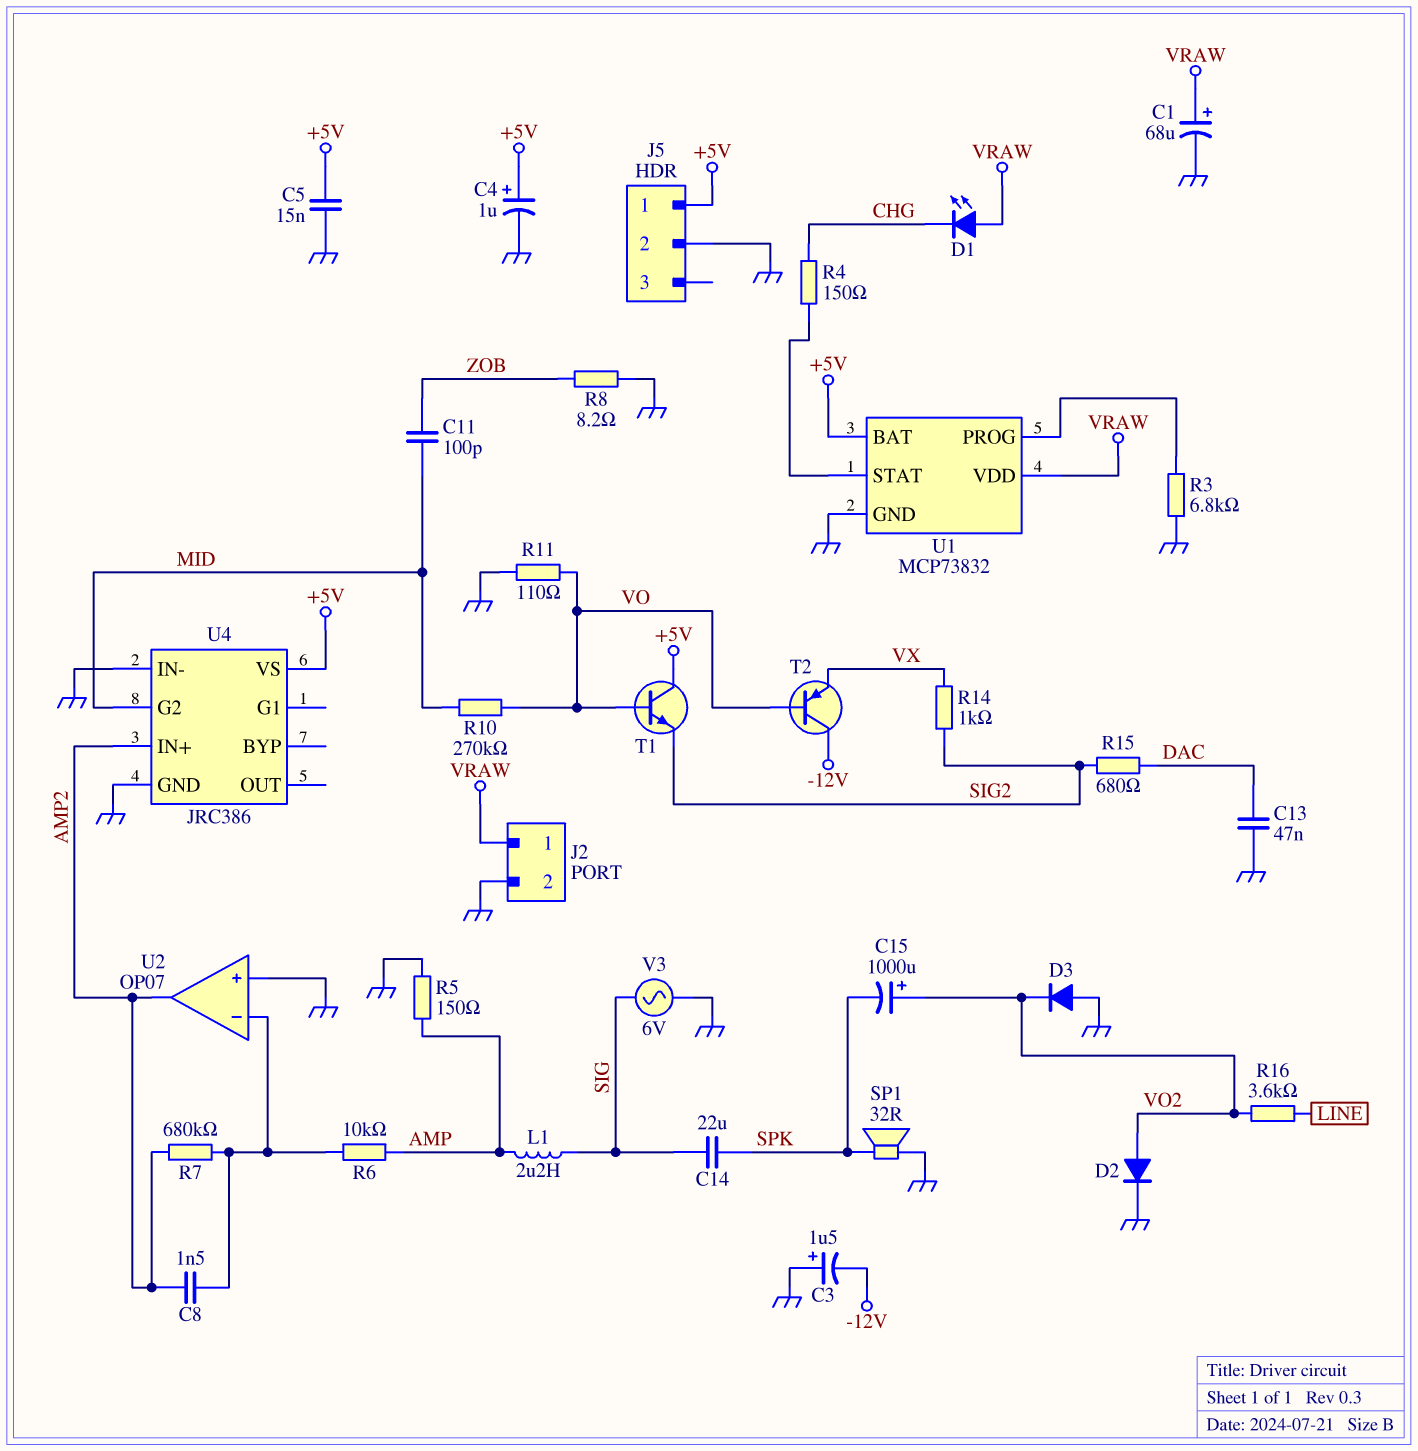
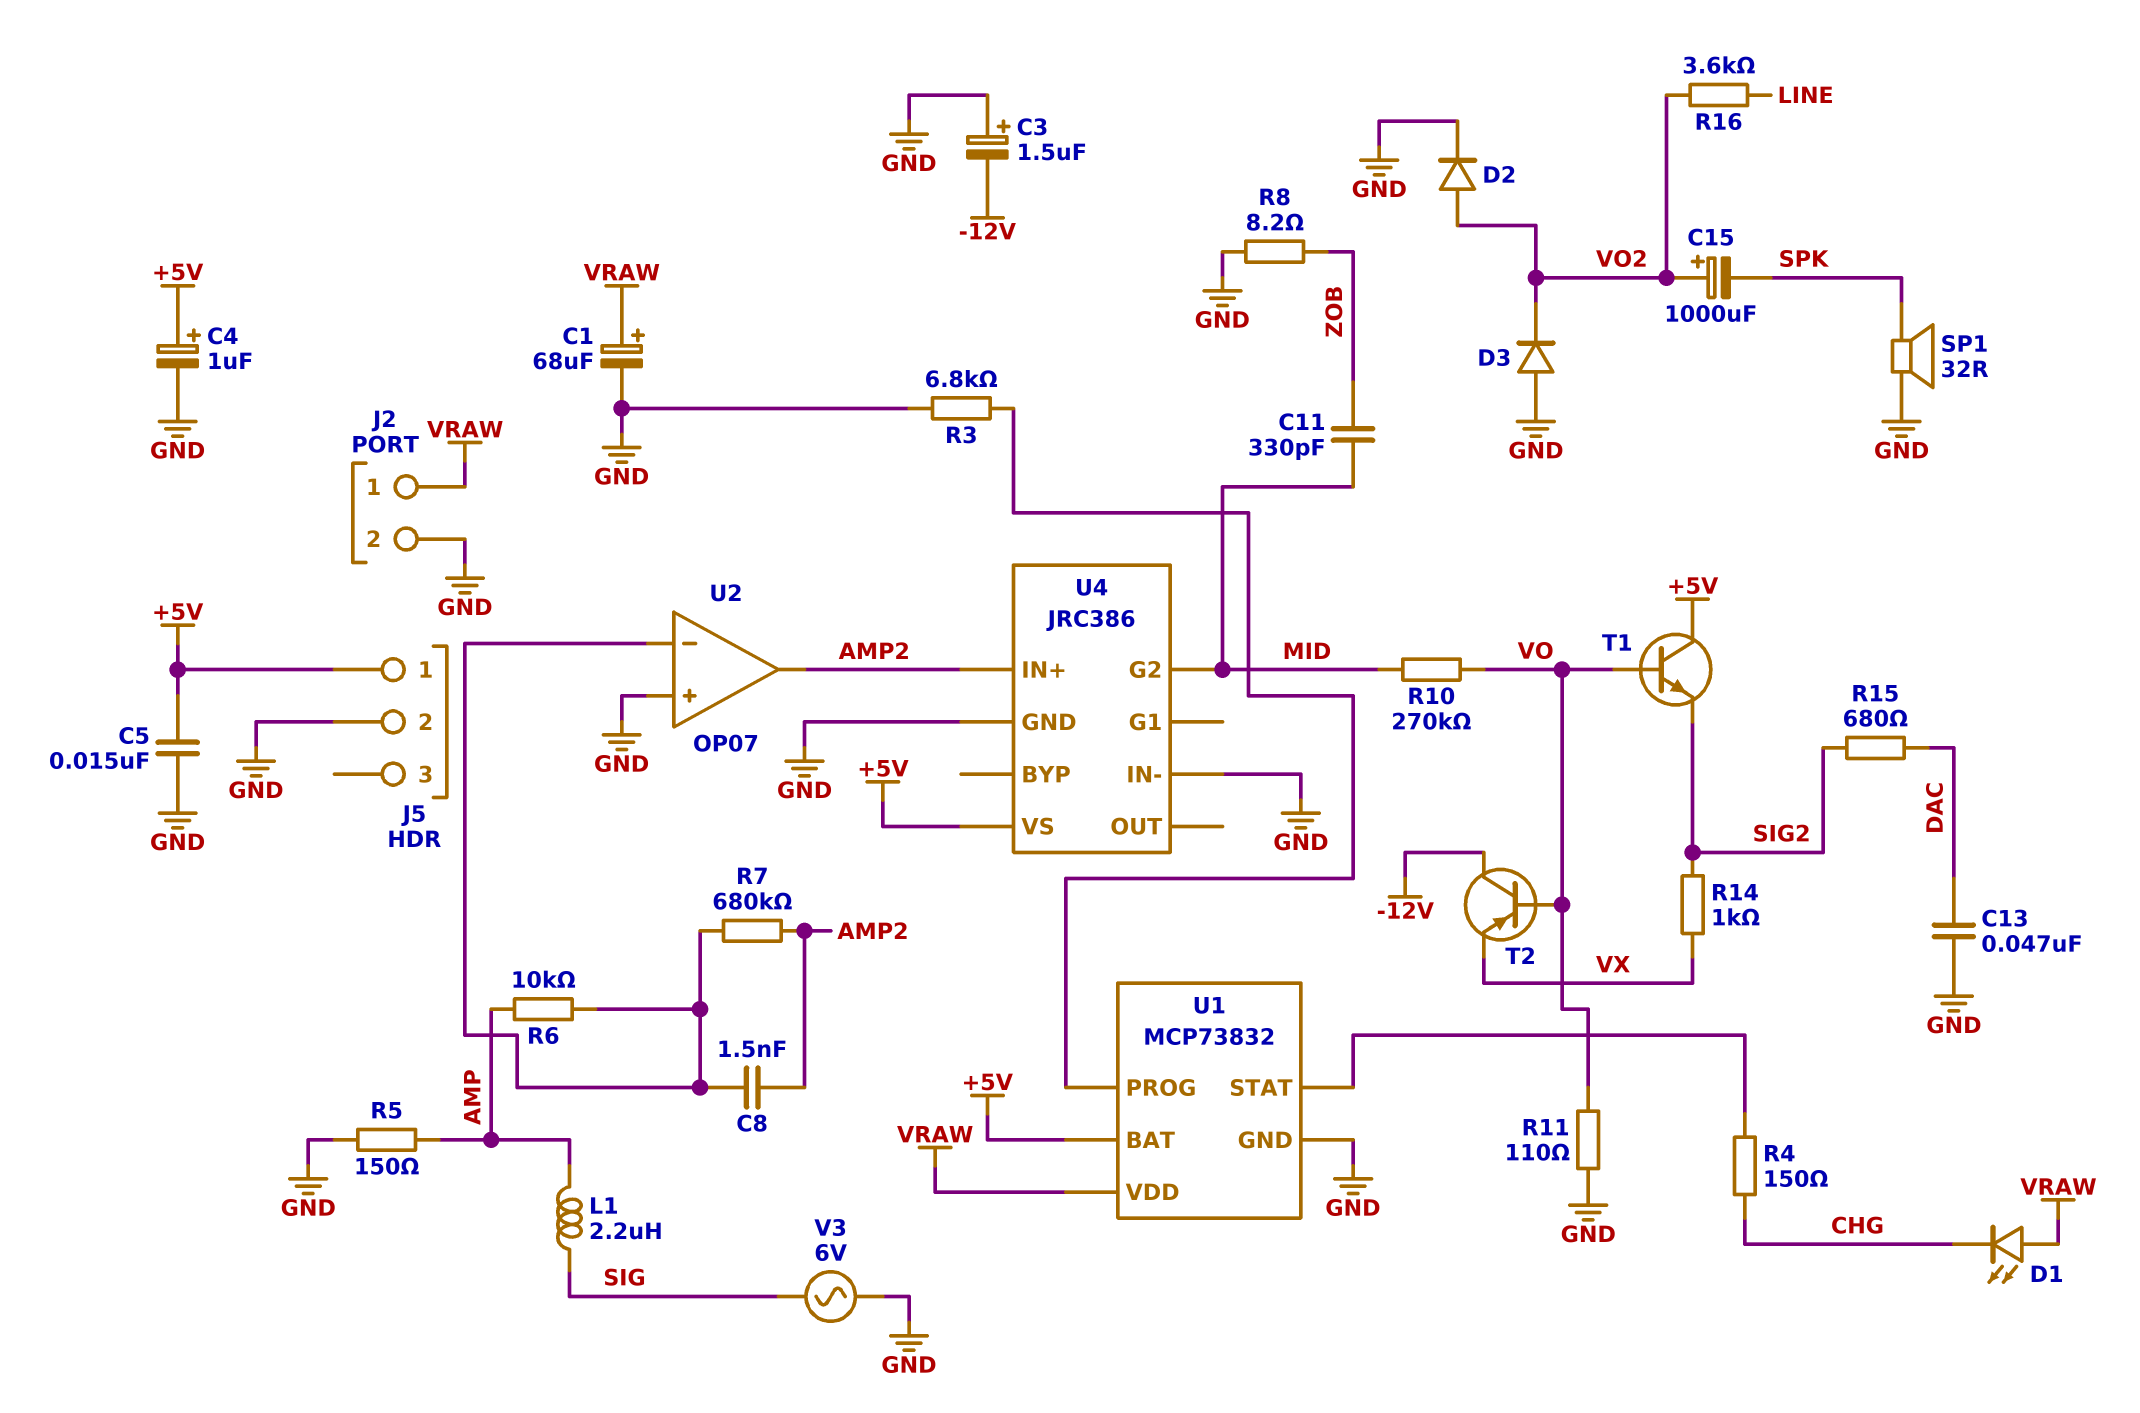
C11: 100pF (MID, ZOB) -> 330pF (MID, ZOB)
C14: 22uF (SIG, SPK) -> none

